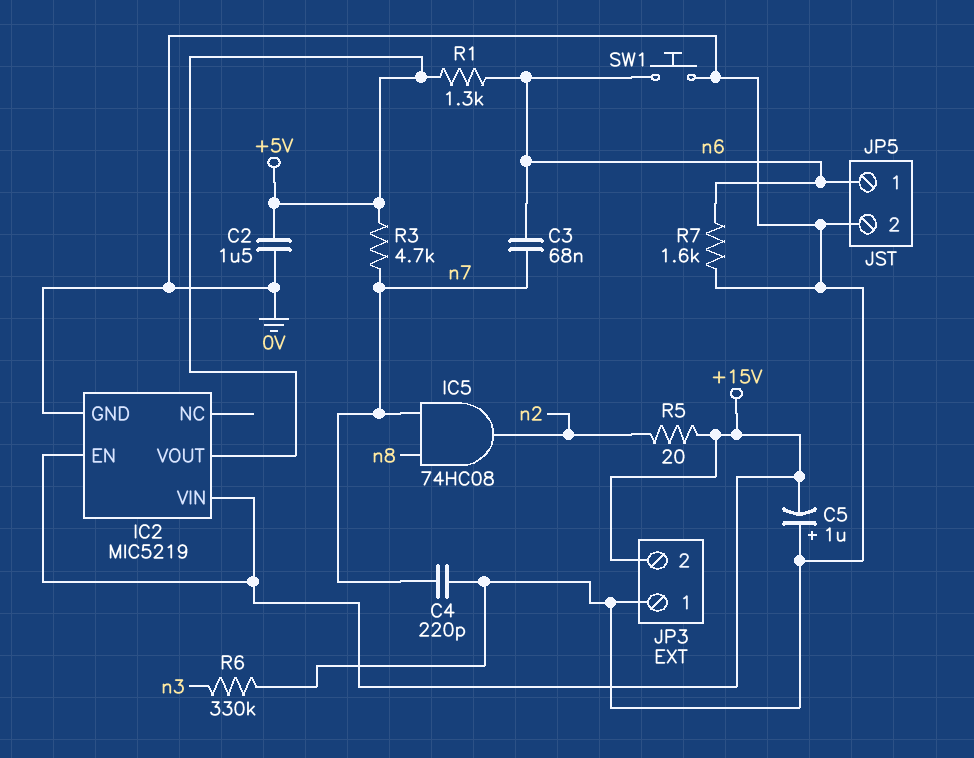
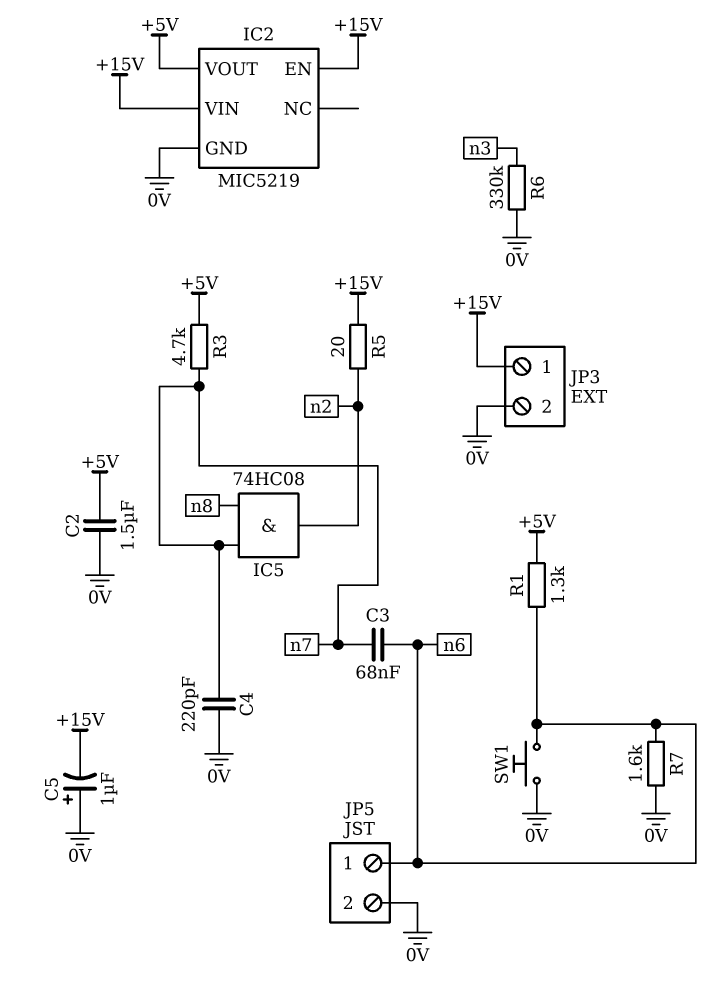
JP3 pin 1: 0V -> +15V
JP3 pin 2: +15V -> 0V

